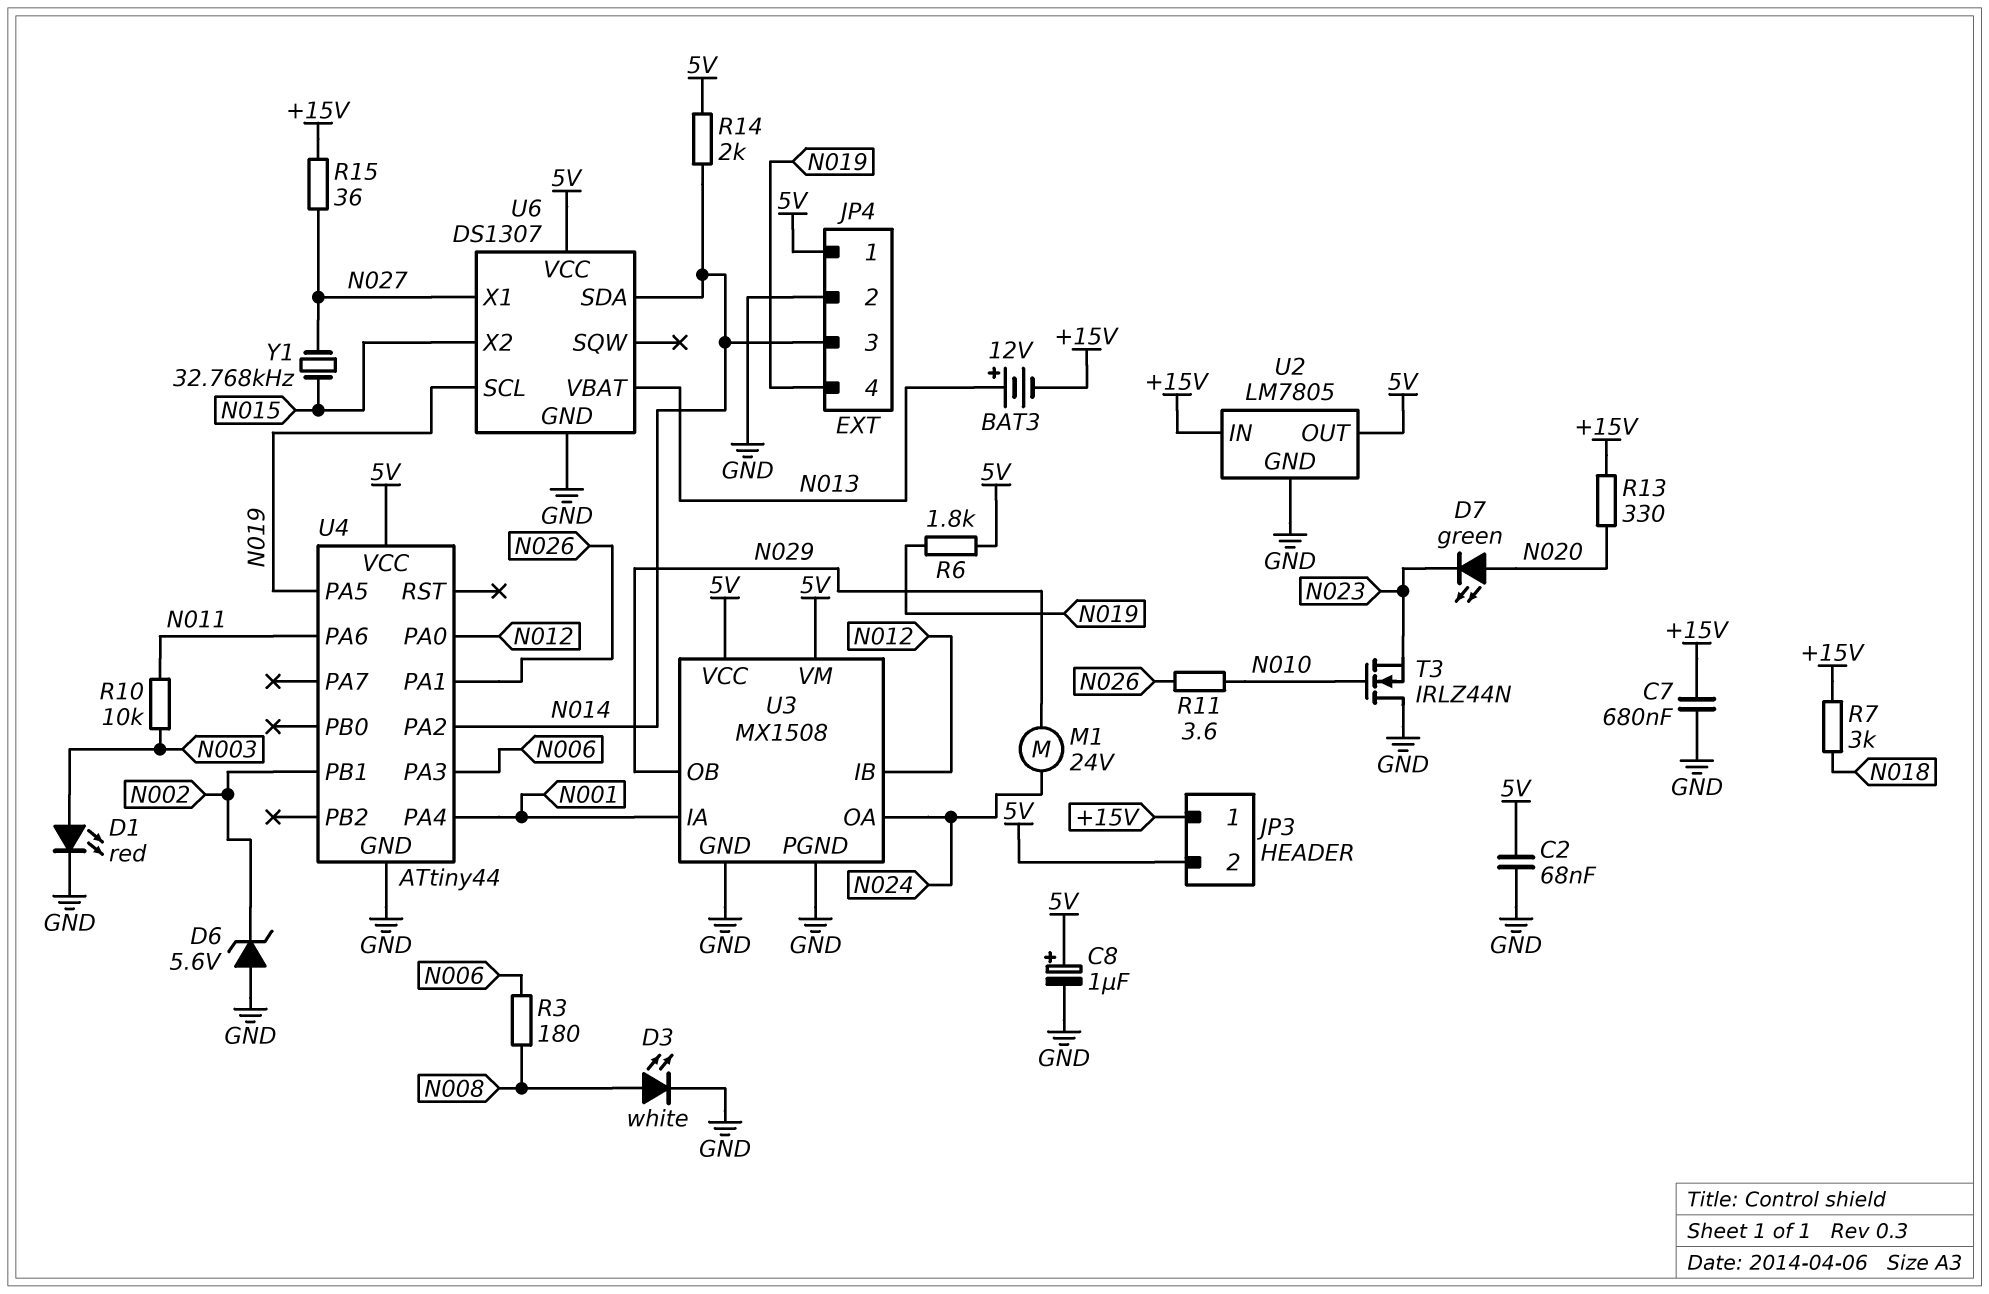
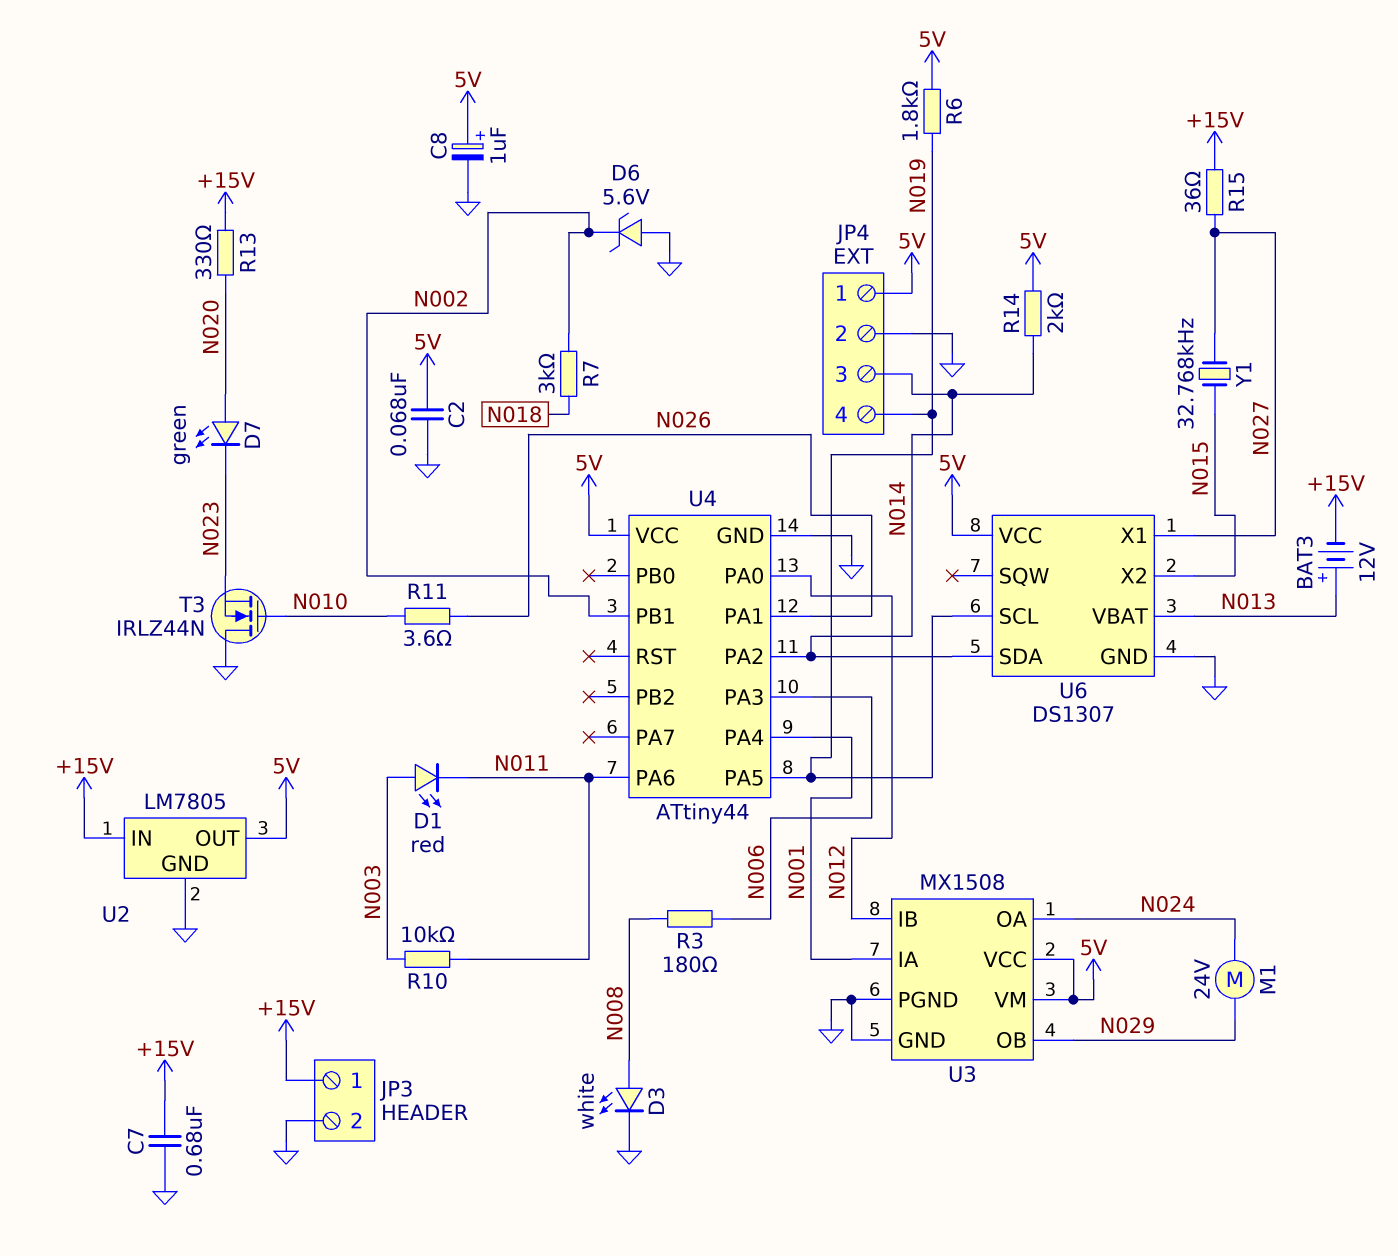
D1: LED red (A N003, K GND) -> LED red (A N003, K N011)
JP3 pin 2: 5V -> GND
R7: 3k (+15V, N018) -> 3k (N002, N018)

